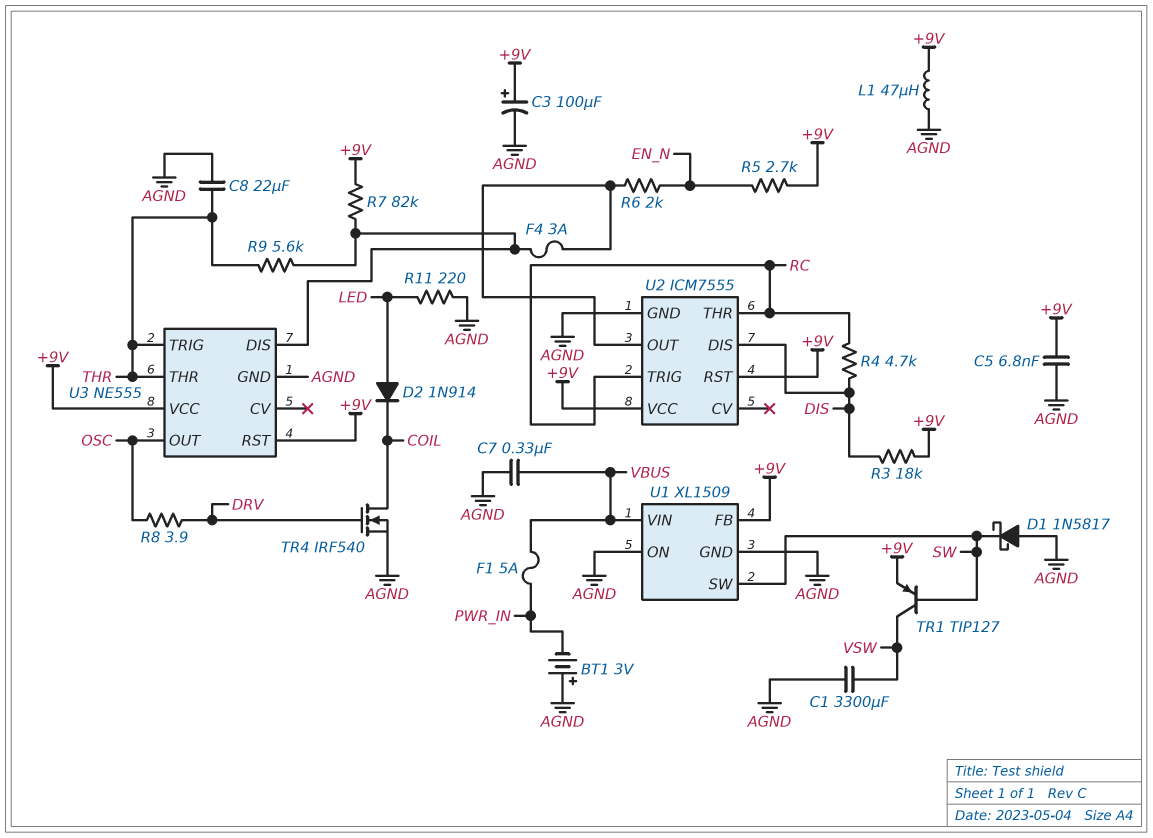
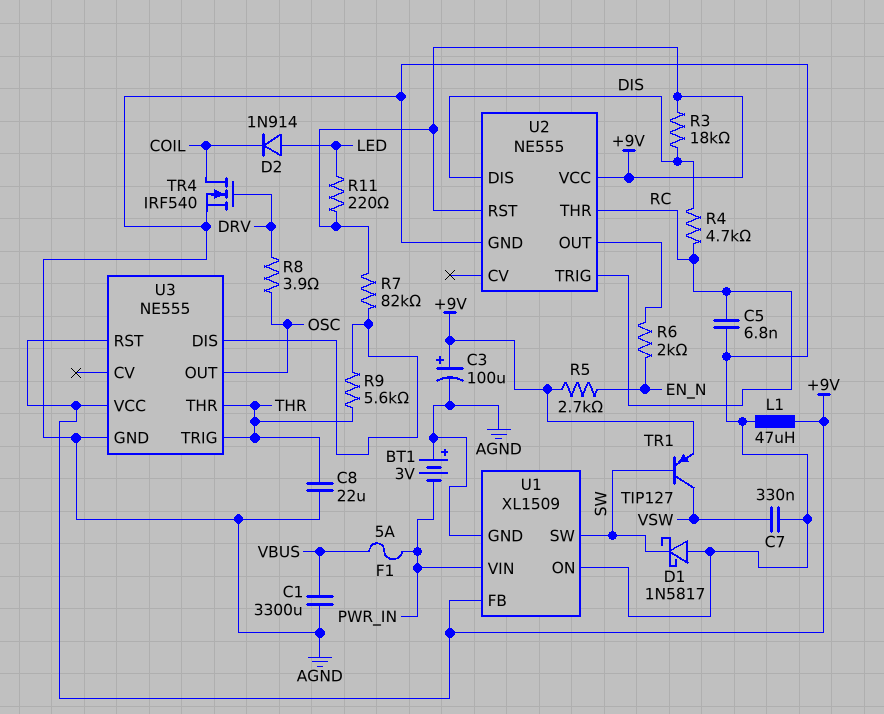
C1: 3300uF (AGND, VSW) -> 3300uF (AGND, VBUS)
C5: 6.8nF (+9V, AGND) -> 6.8nF (AGND, RC)
C7: 330nF (AGND, VBUS) -> 330nF (AGND, VSW)
F4: 3A (U2/OUT, U3/DIS) -> none
R11: 220 (AGND, LED) -> 220 (+9V, LED)
U1 pin VIN: VBUS -> PWR_IN
U2: ICM7555 -> NE555

